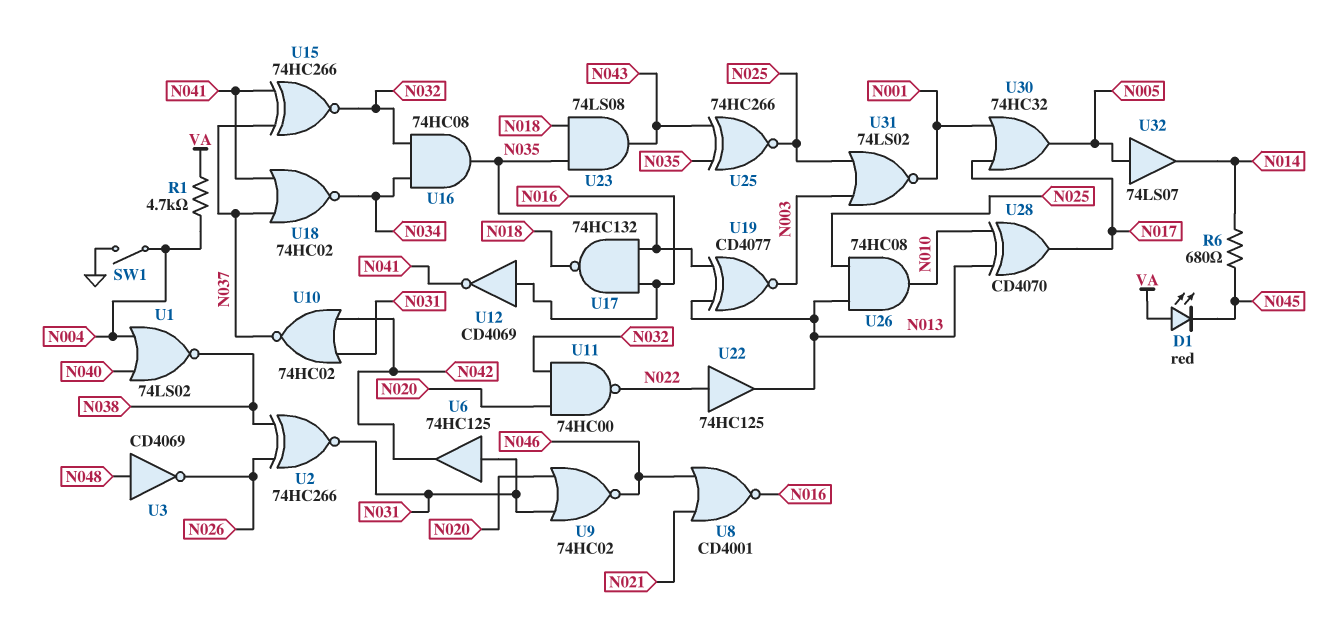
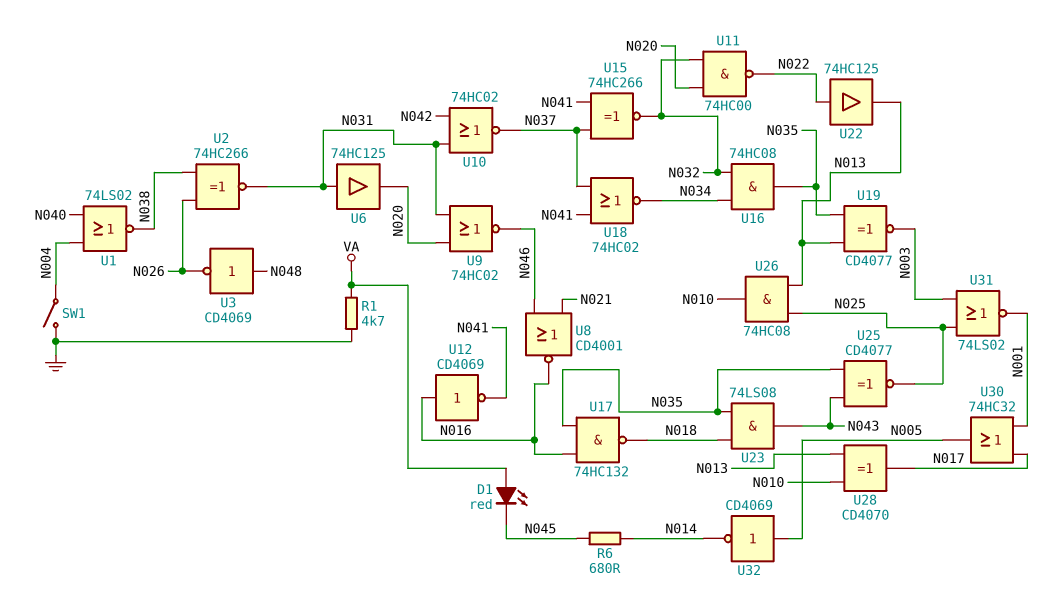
R1: 4.7k (N004, VA) -> 4.7k (GND, VA)
U6: buffer 74HC125 (in N031, out N042) -> buffer 74HC125 (in N031, out N020)
U25: XNOR 74HC266 (in N035, in N043, out N025) -> XNOR CD4077 (in N035, in N043, out N025)
U32: buffer 74LS07 (in N005, out N014) -> NOT CD4069 (in N005, out N014)

